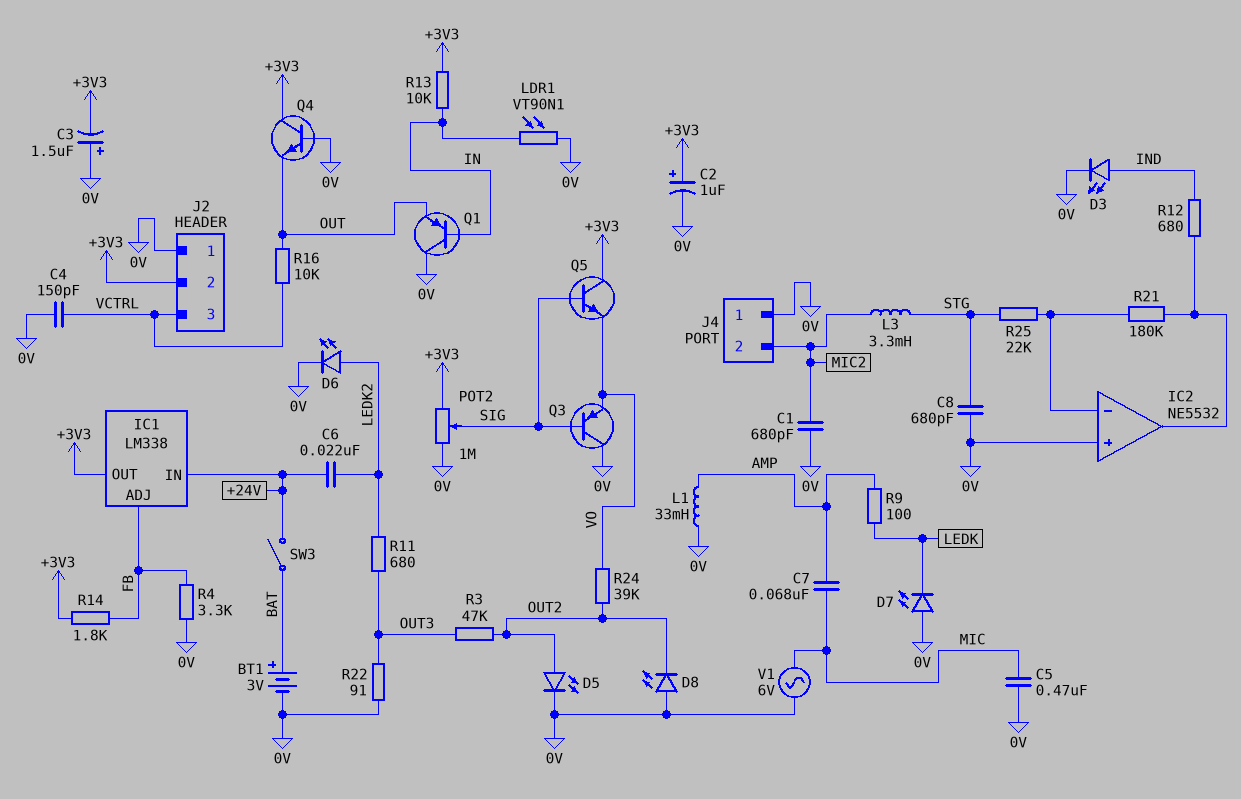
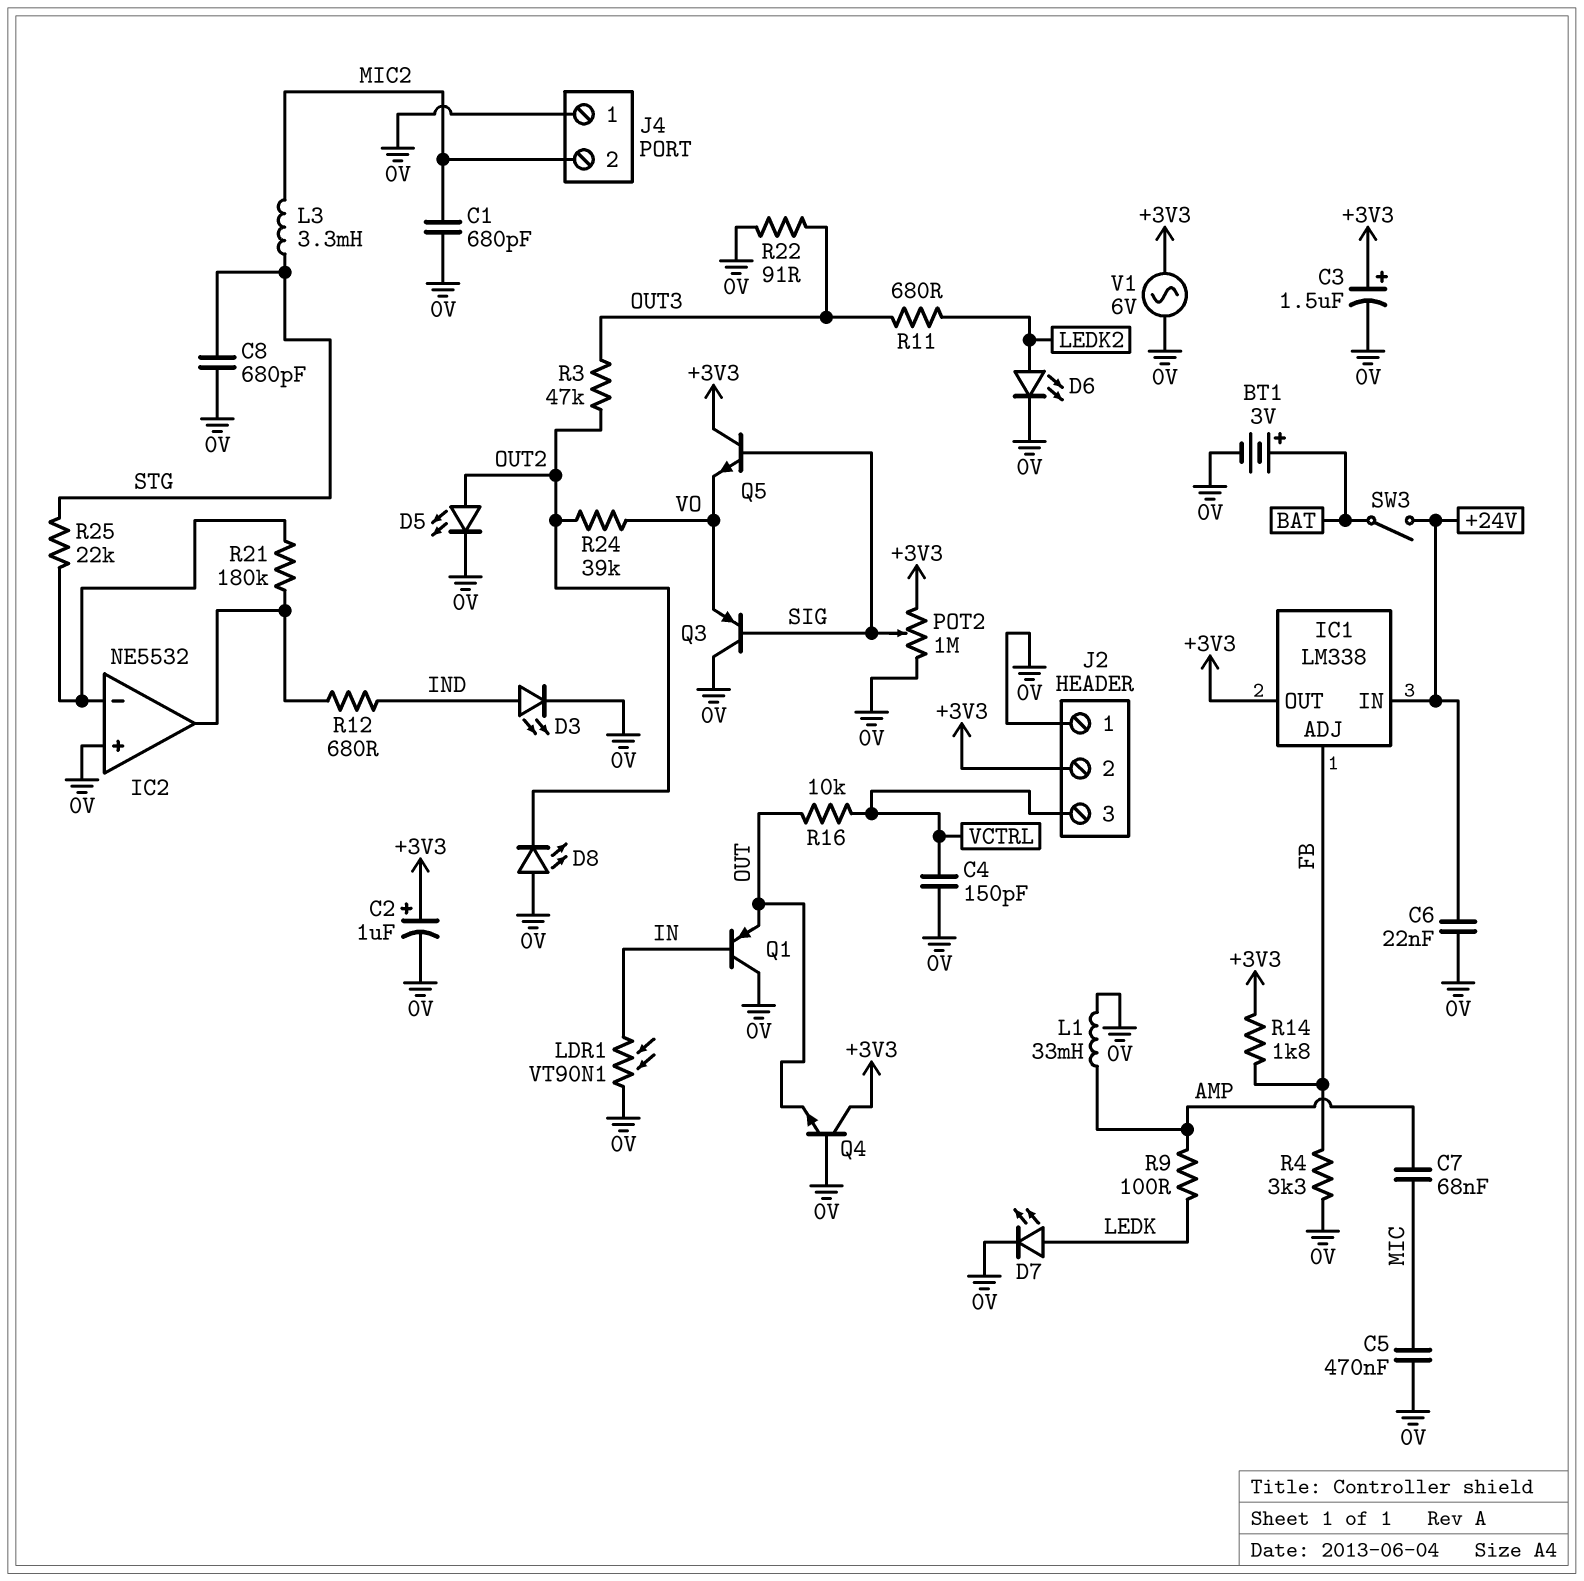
C3: 1.5uF (plus 0V, minus +3V3) -> 1.5uF (plus +3V3, minus 0V)
C6: 22nF (+24V, LEDK2) -> 22nF (+24V, 0V)
D7: LED (A 0V, K LEDK) -> LED (A LEDK, K 0V)
R13: 10k (+3V3, IN) -> none
V1: AC 6V (0V, MIC) -> AC 6V (+3V3, 0V)

